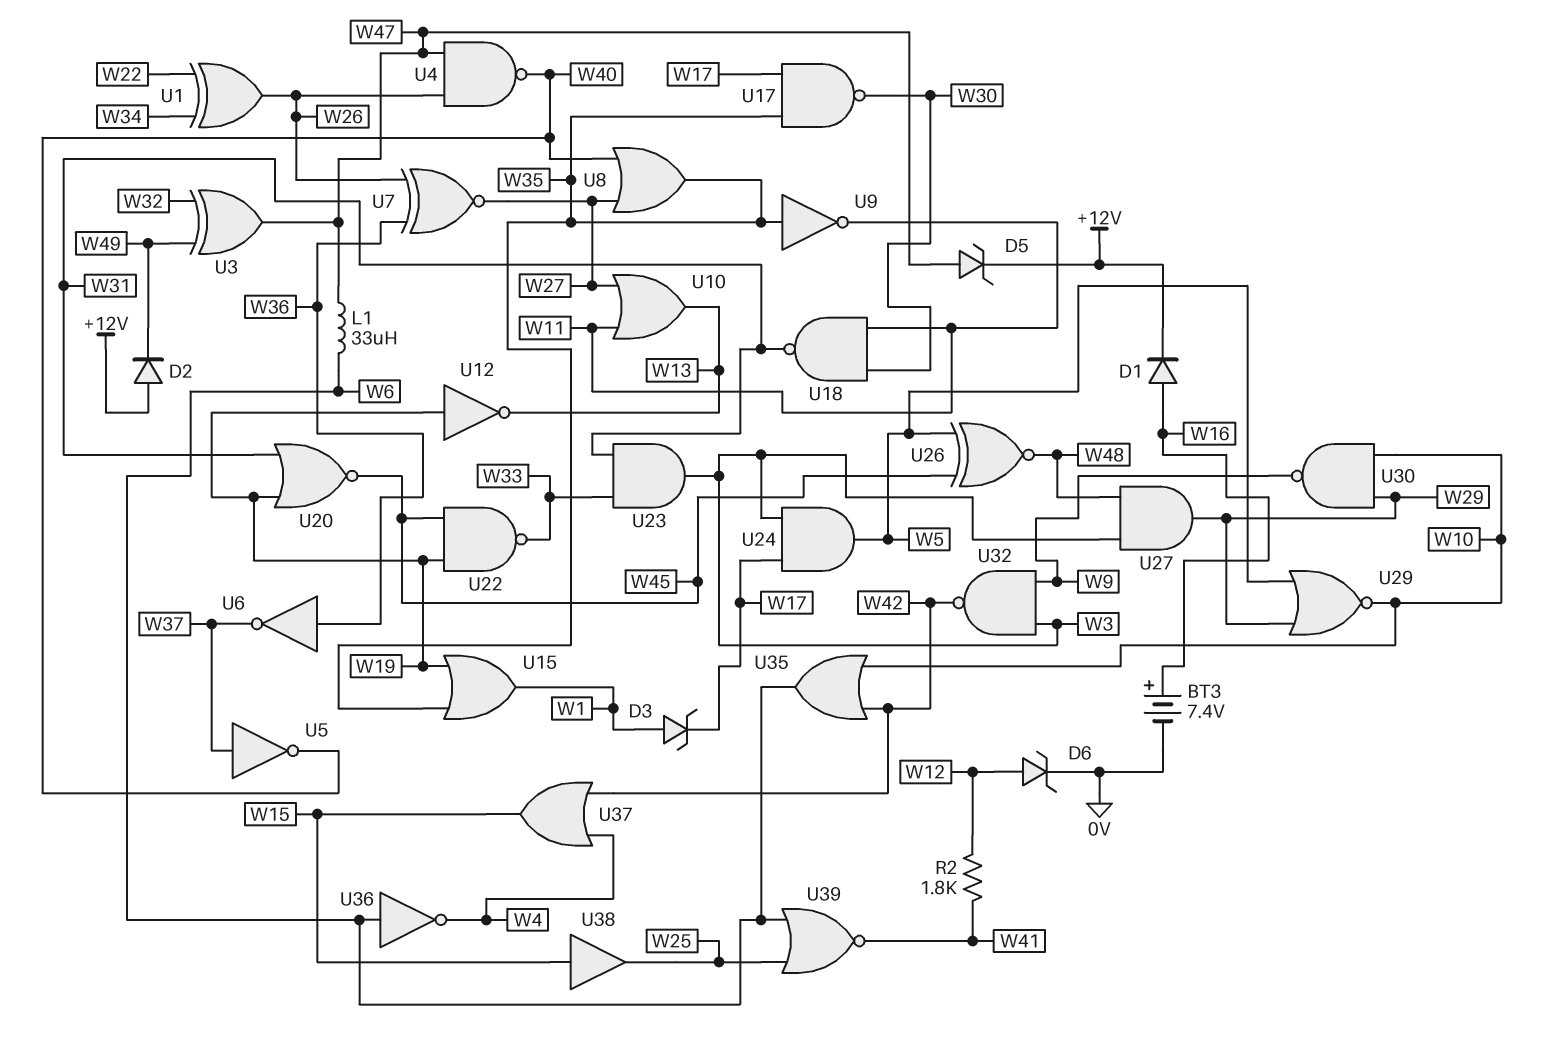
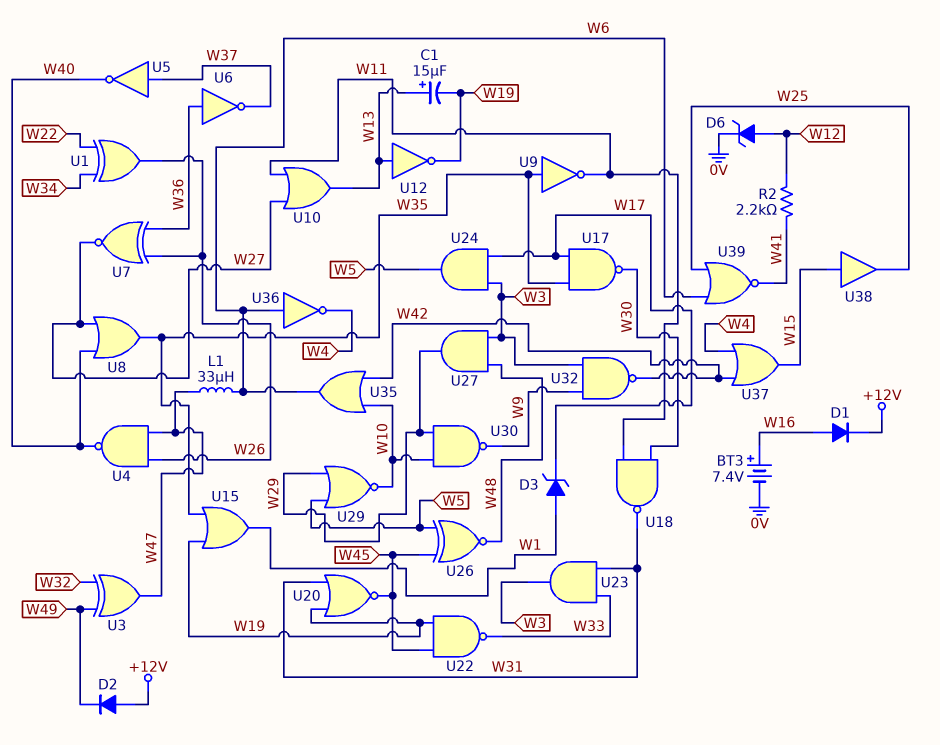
C1: none -> 15uF (plus W13, minus W19)
D5: zener (A W47, K +12V) -> none
R2: 1.8k (W12, W41) -> 2.2k (W12, W41)
U12: NOT (in W19, out W13) -> NOT (in W13, out W19)

